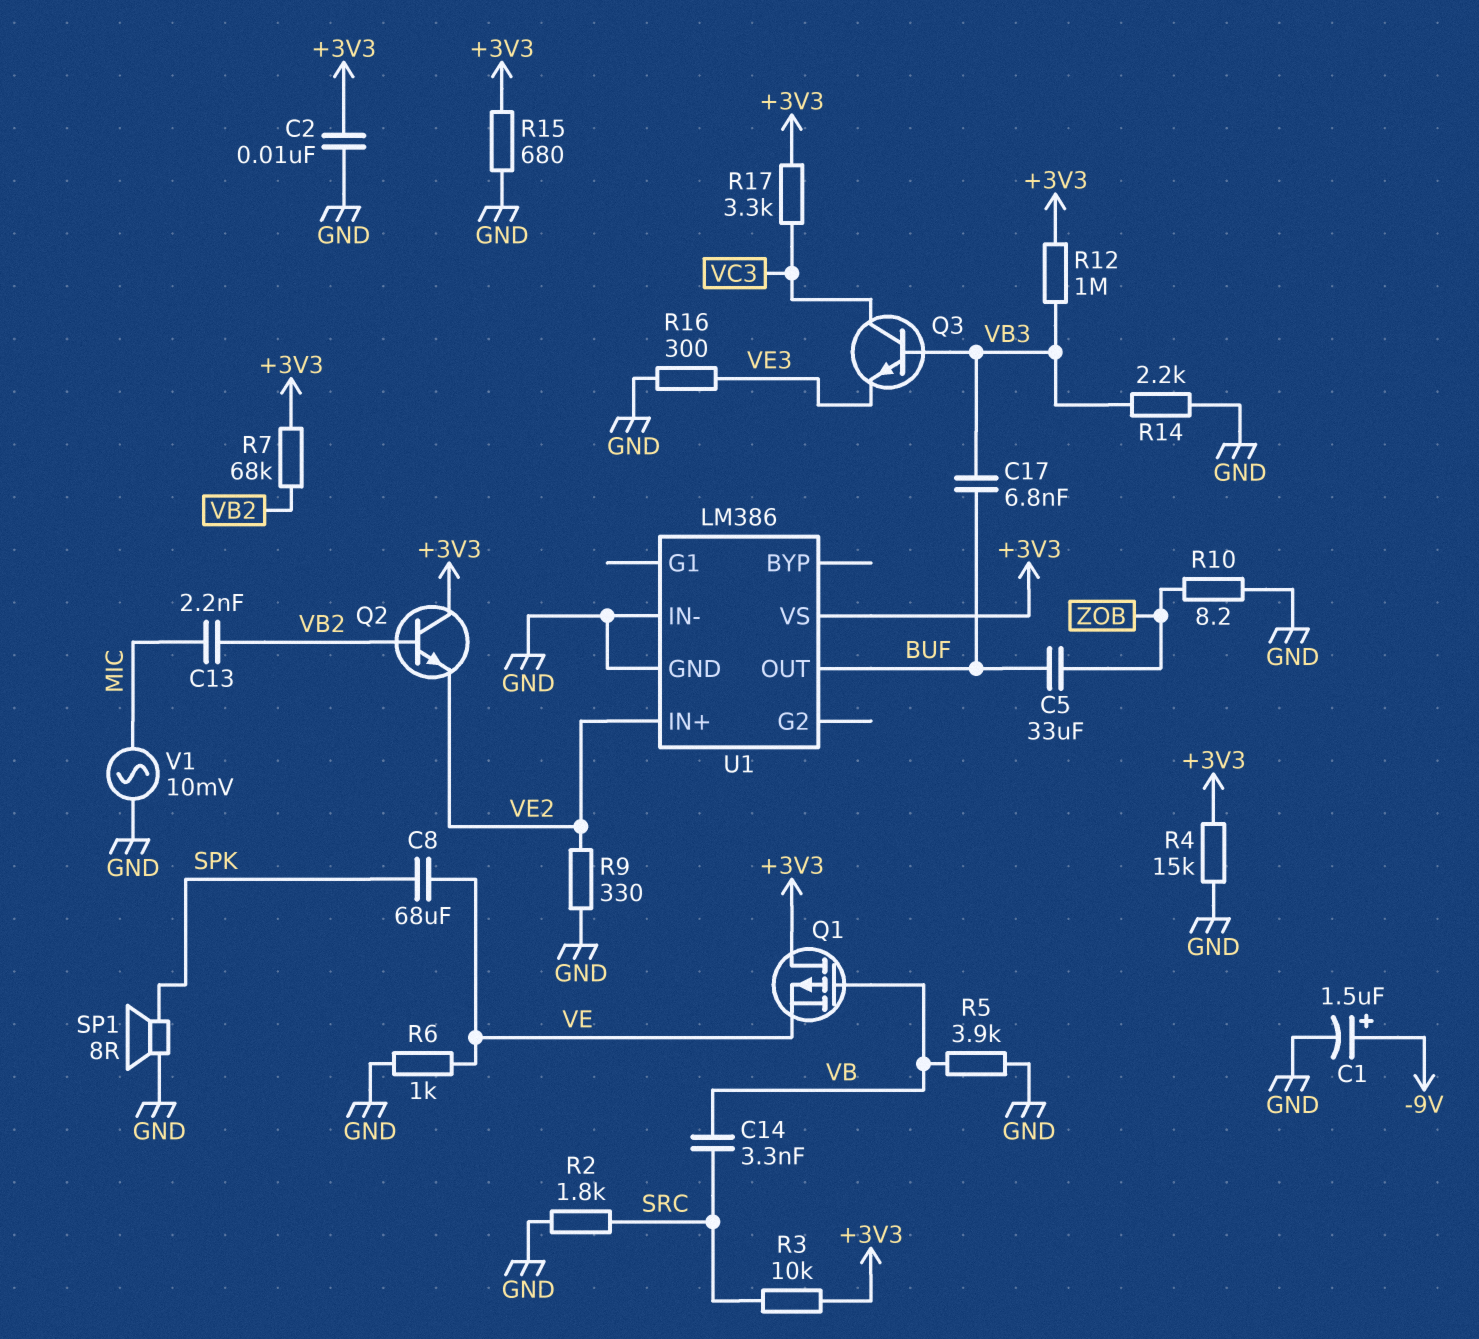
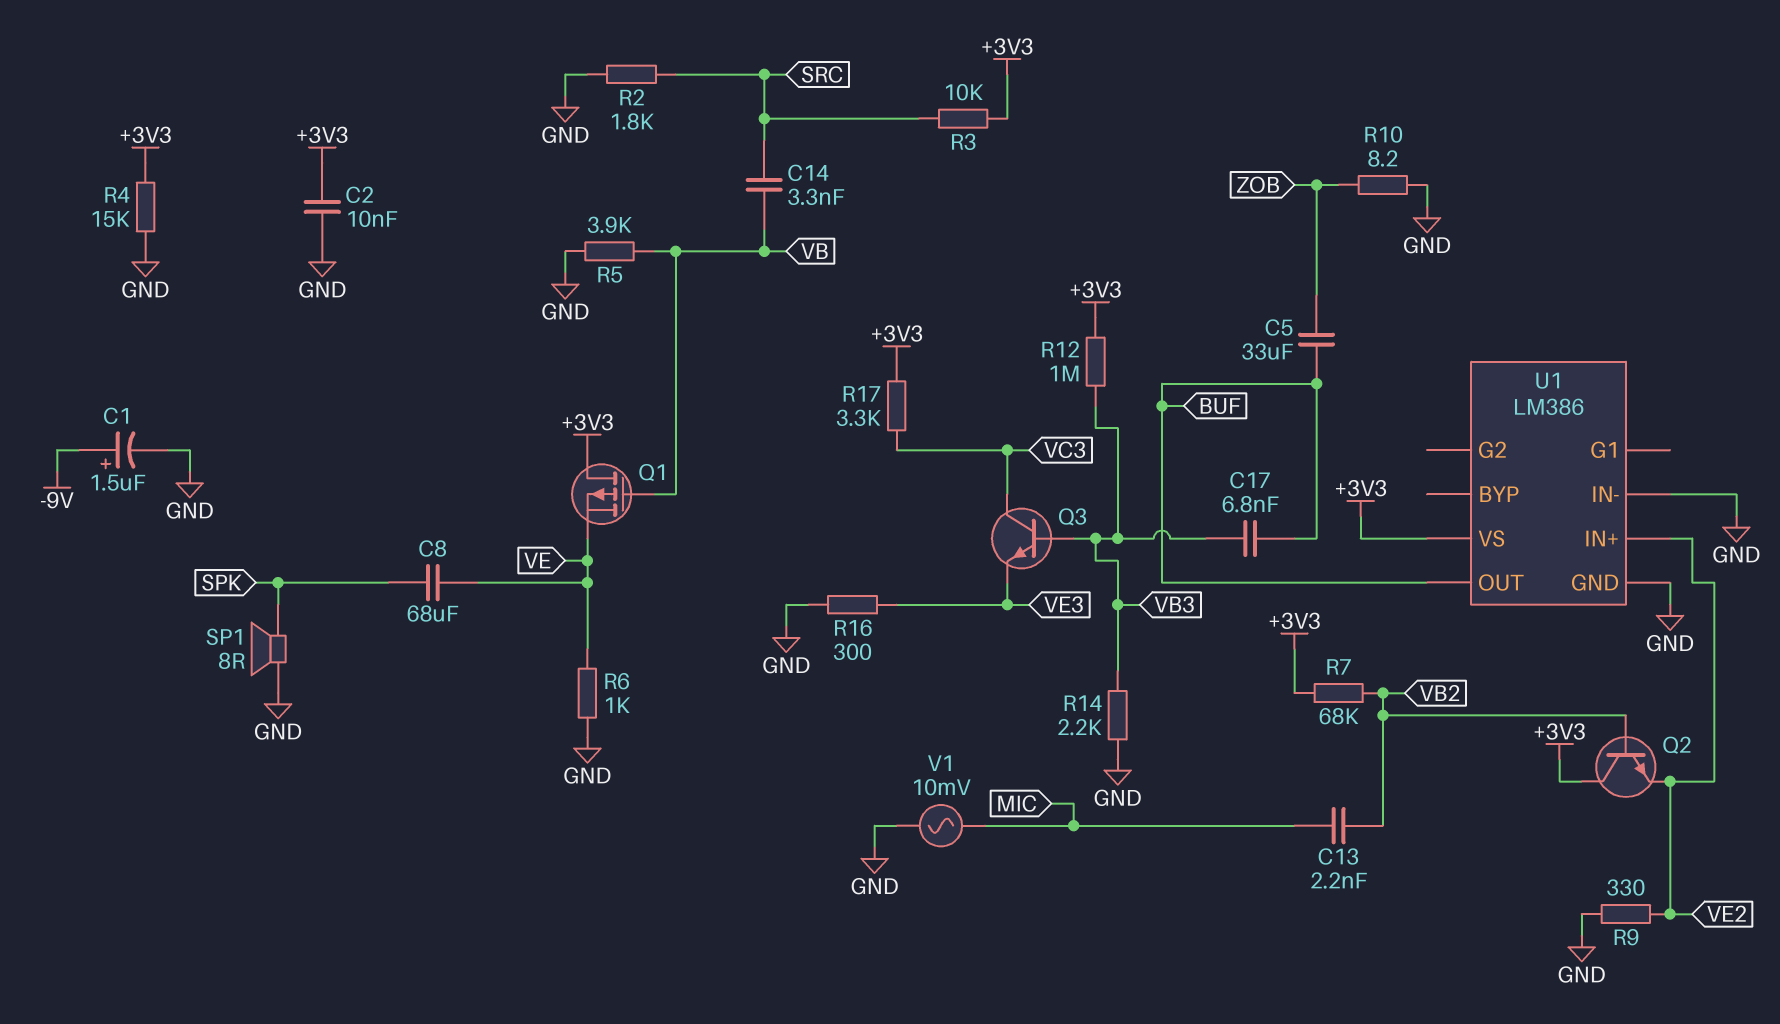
R15: 680 (+3V3, GND) -> none

